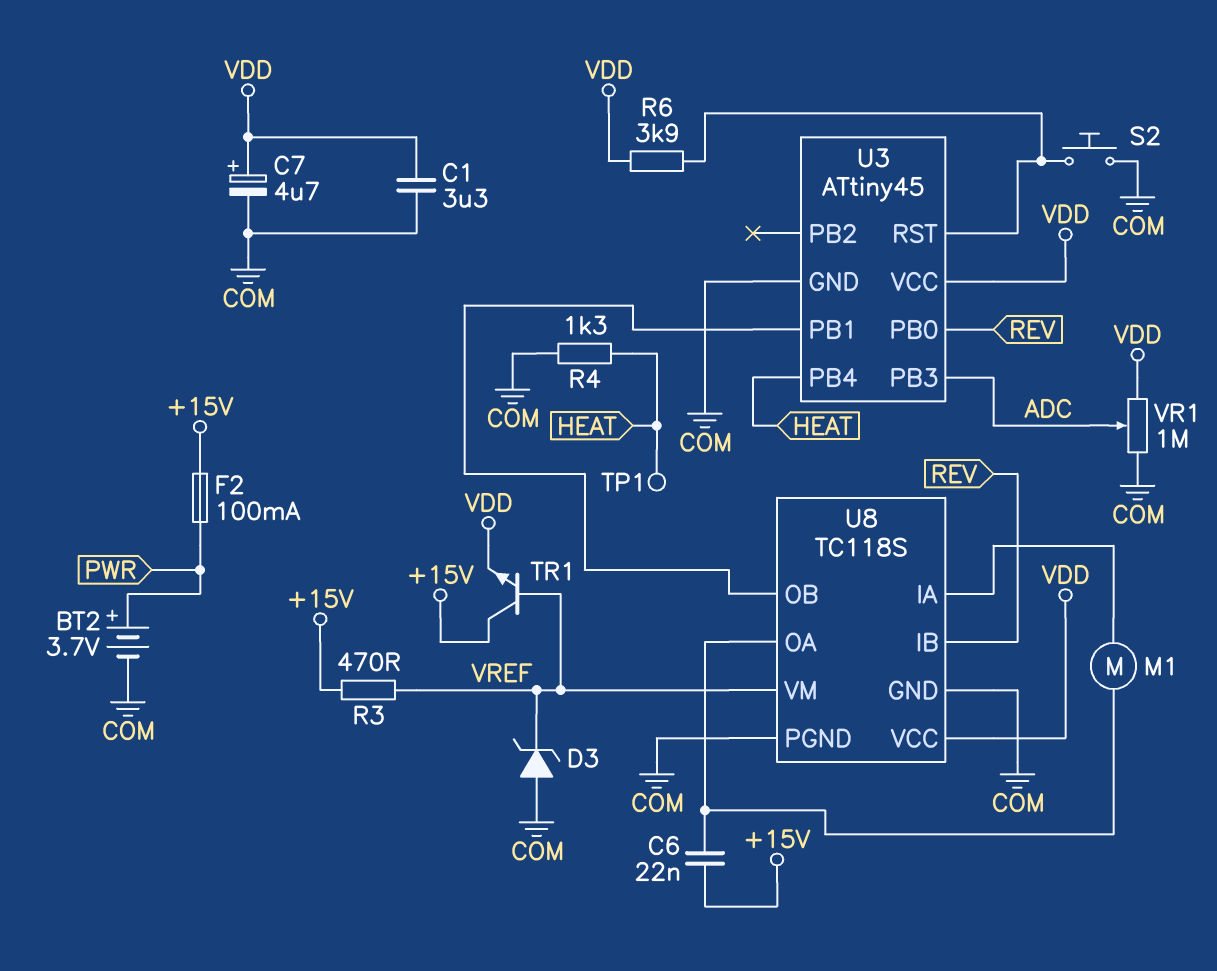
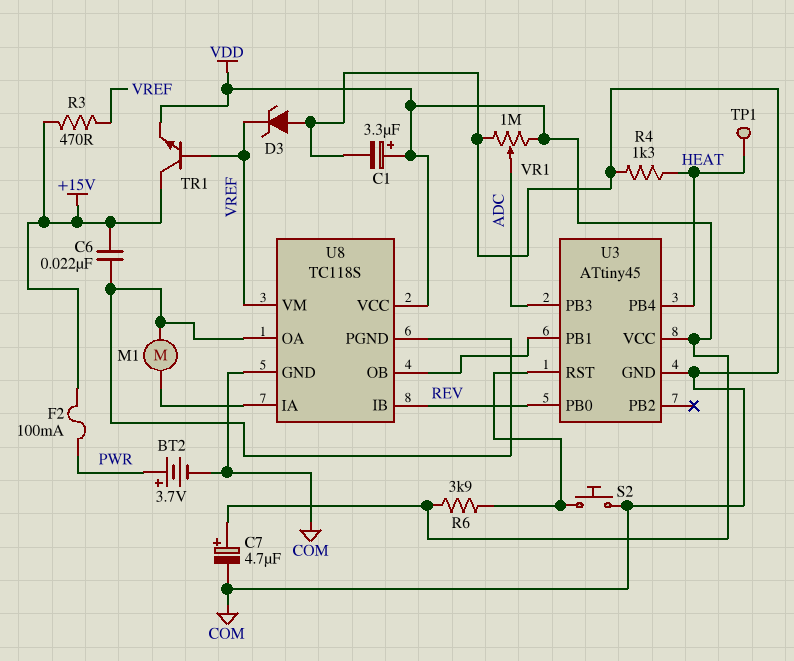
C1: 3.3uF (COM, VDD) -> 3.3uF (plus VDD, minus COM)
U8 pin PGND: COM -> U8/OA

